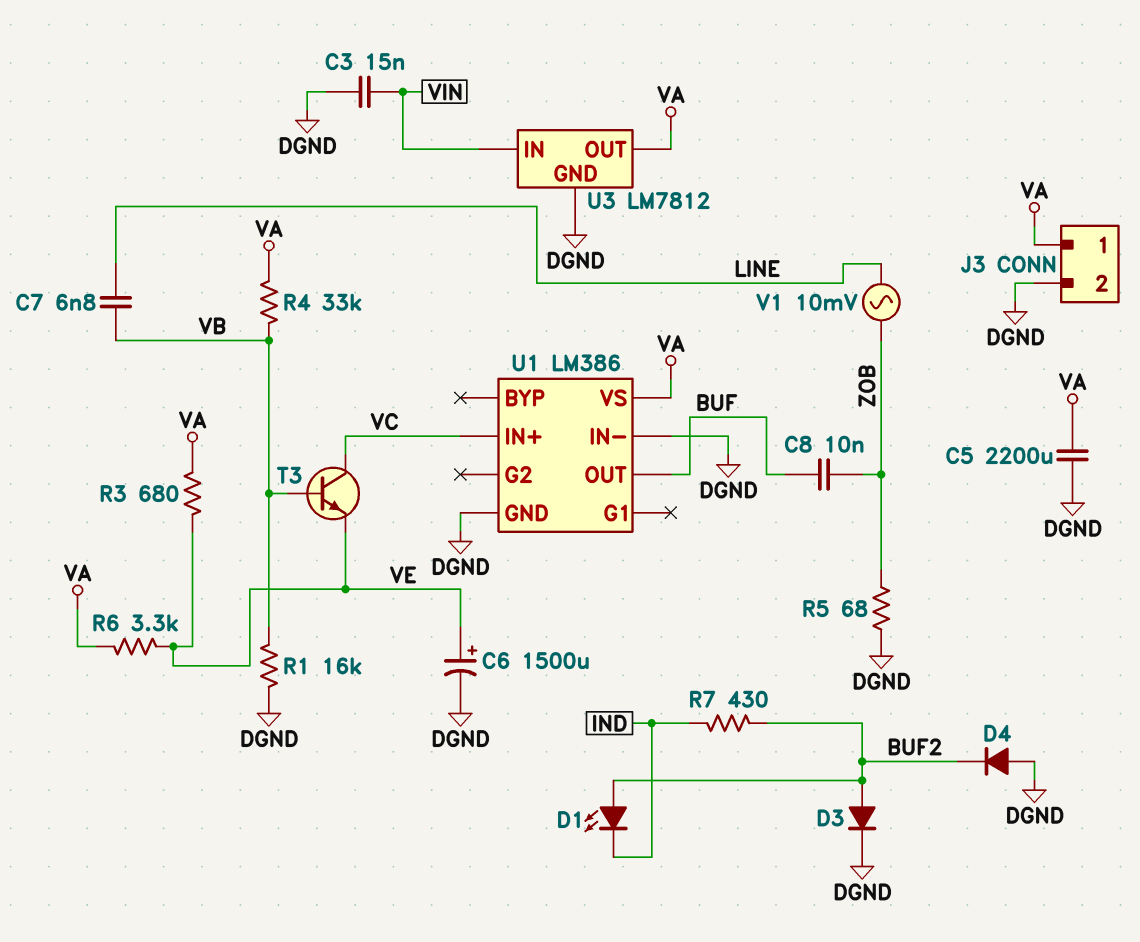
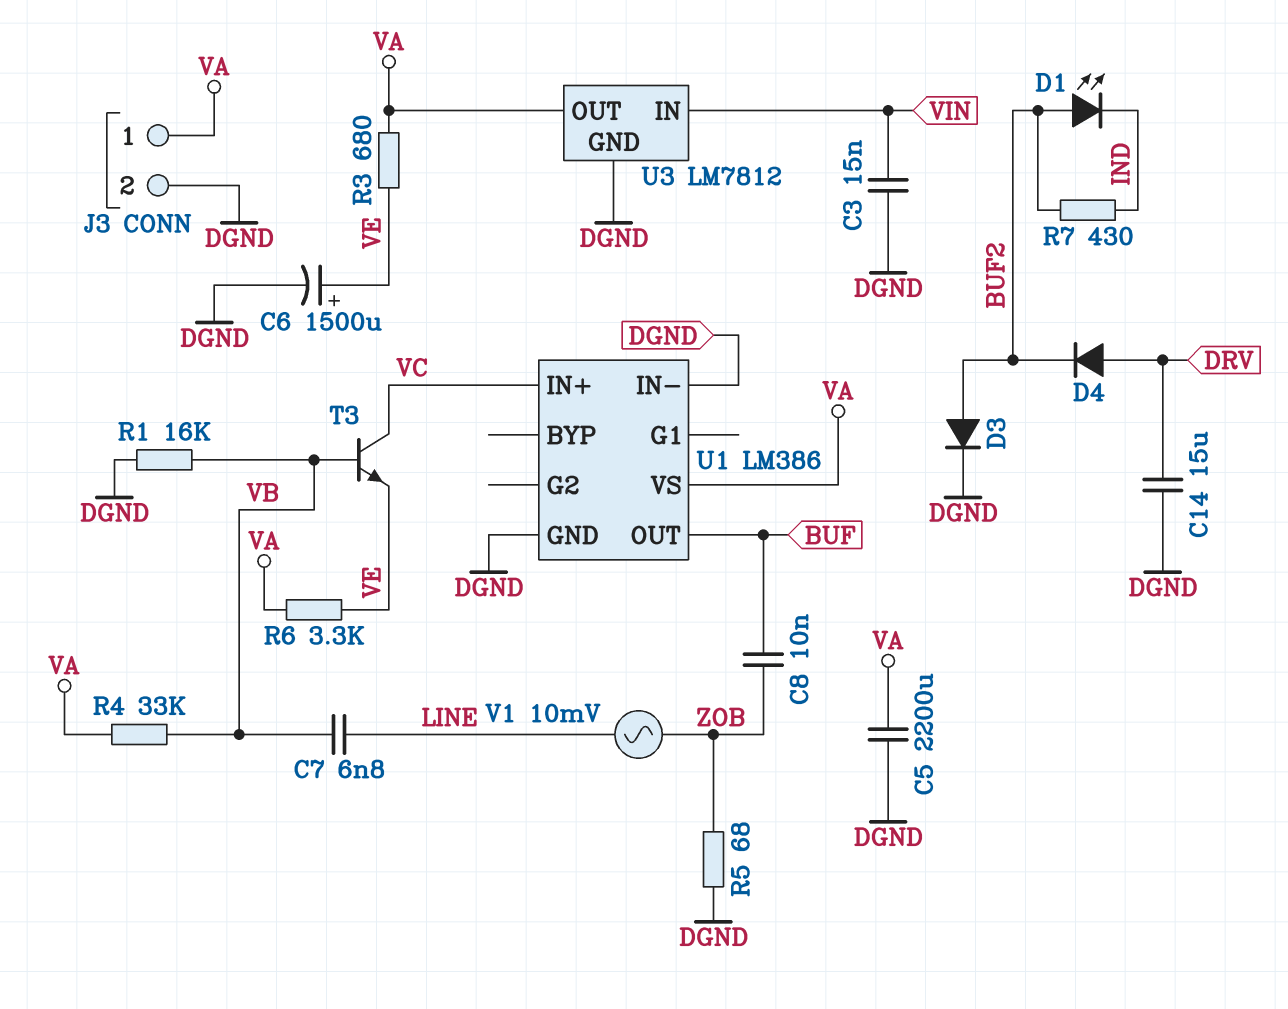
C14: none -> 15uF (DGND, DRV)
D4: diode (A DGND, K BUF2) -> diode (A DRV, K BUF2)

